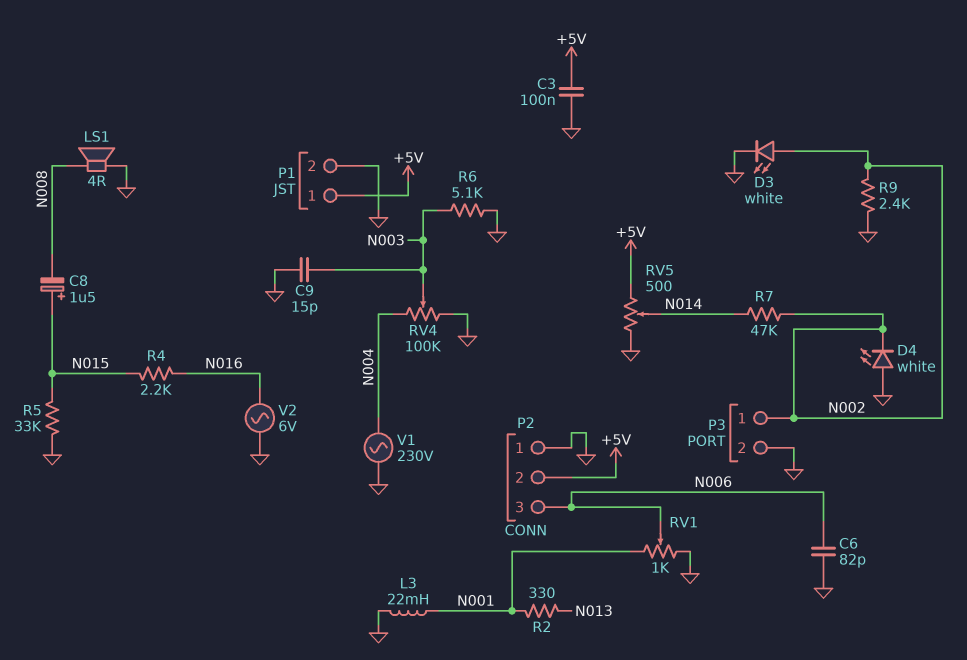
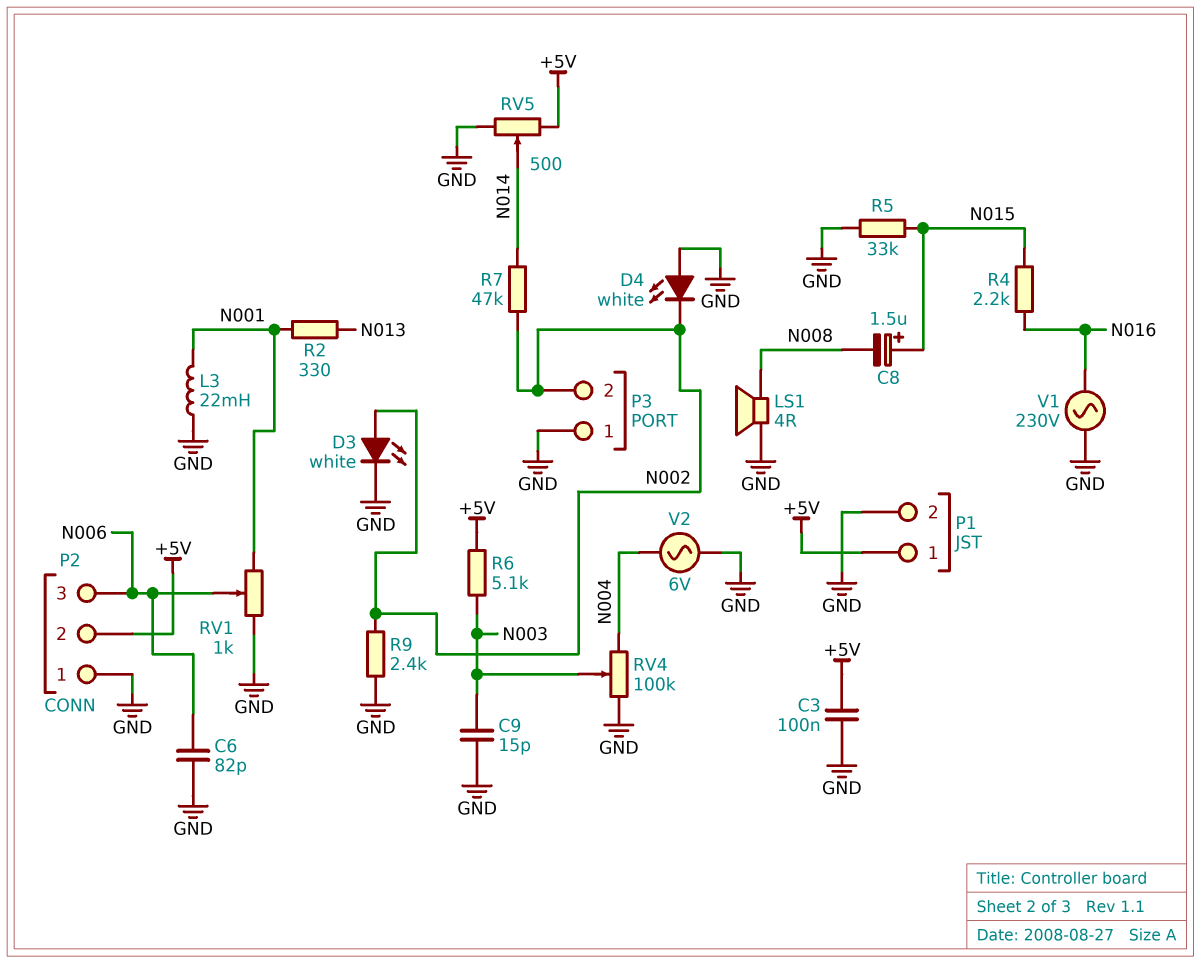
P3 pin 1: N002 -> GND
P3 pin 2: GND -> N002
R6: 5.1k (GND, N003) -> 5.1k (+5V, N003)
V1: AC 230V (GND, N004) -> AC 230V (GND, N016)
V2: AC 6V (GND, N016) -> AC 6V (GND, N004)

